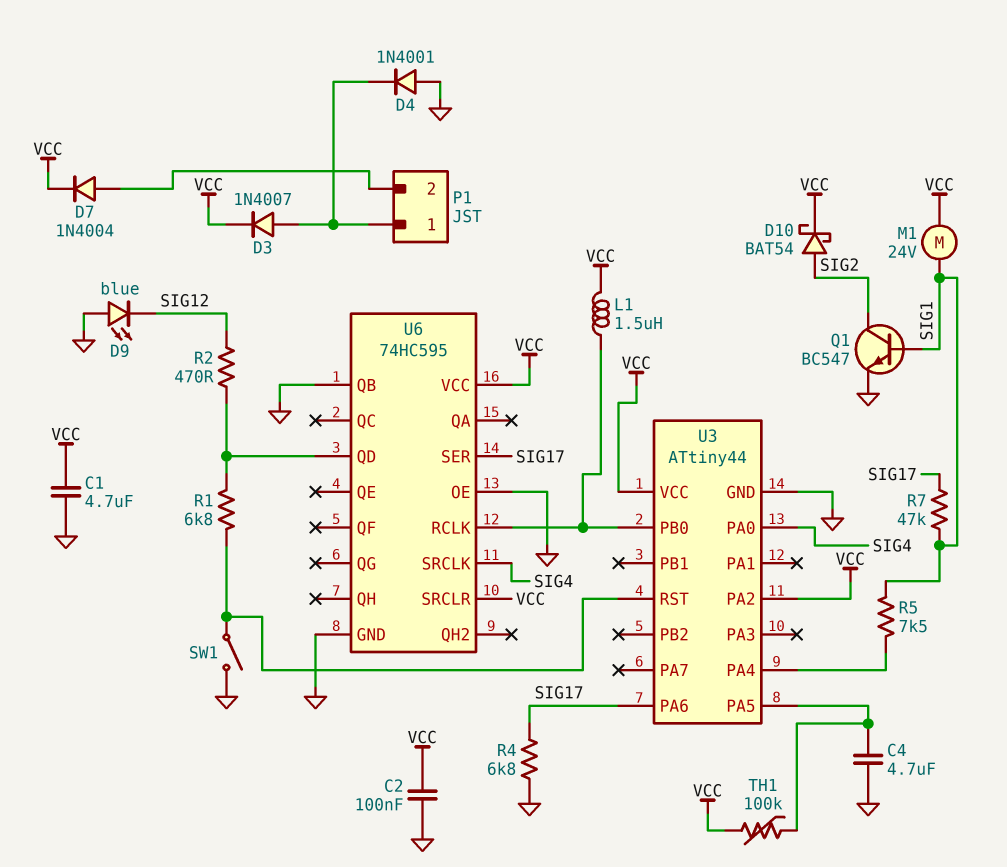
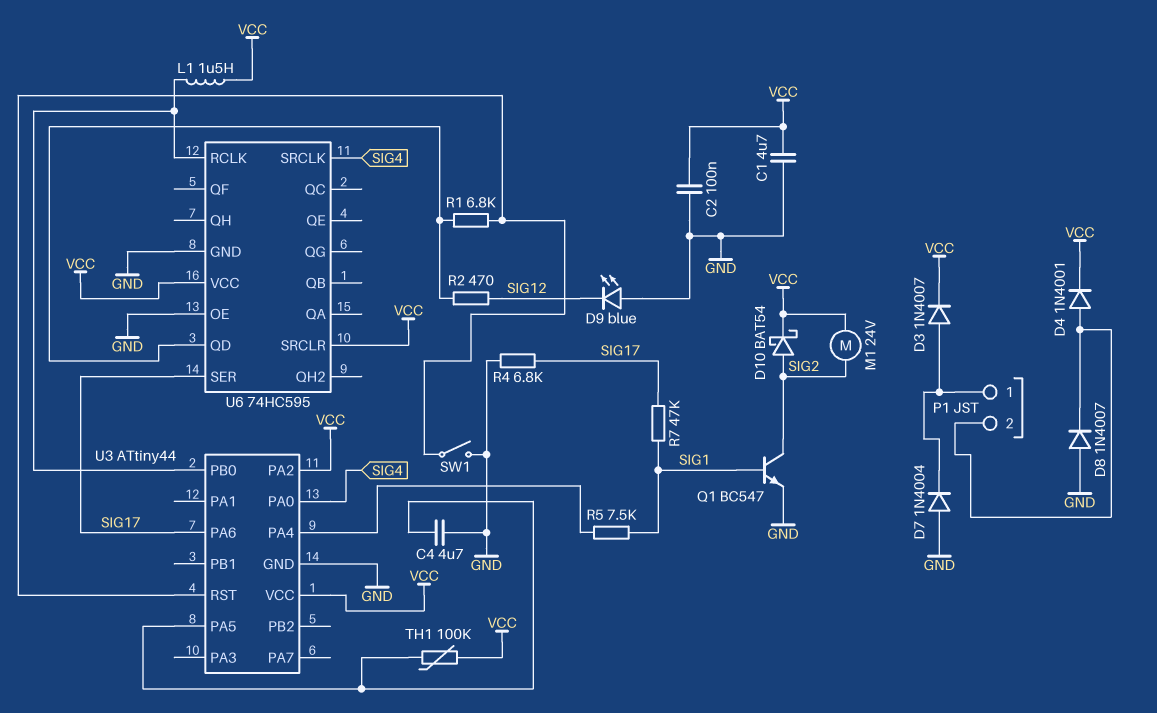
D4: diode 1N4001 (A GND, K P1/1) -> diode 1N4001 (A P1/2, K VCC)
D7: diode 1N4004 (A P1/2, K VCC) -> diode 1N4004 (A GND, K P1/1)
D8: none -> diode 1N4007 (A GND, K P1/2)
M1: motor 24V (SIG1, VCC) -> motor 24V (SIG2, VCC)
U6 pin QB: GND -> none

